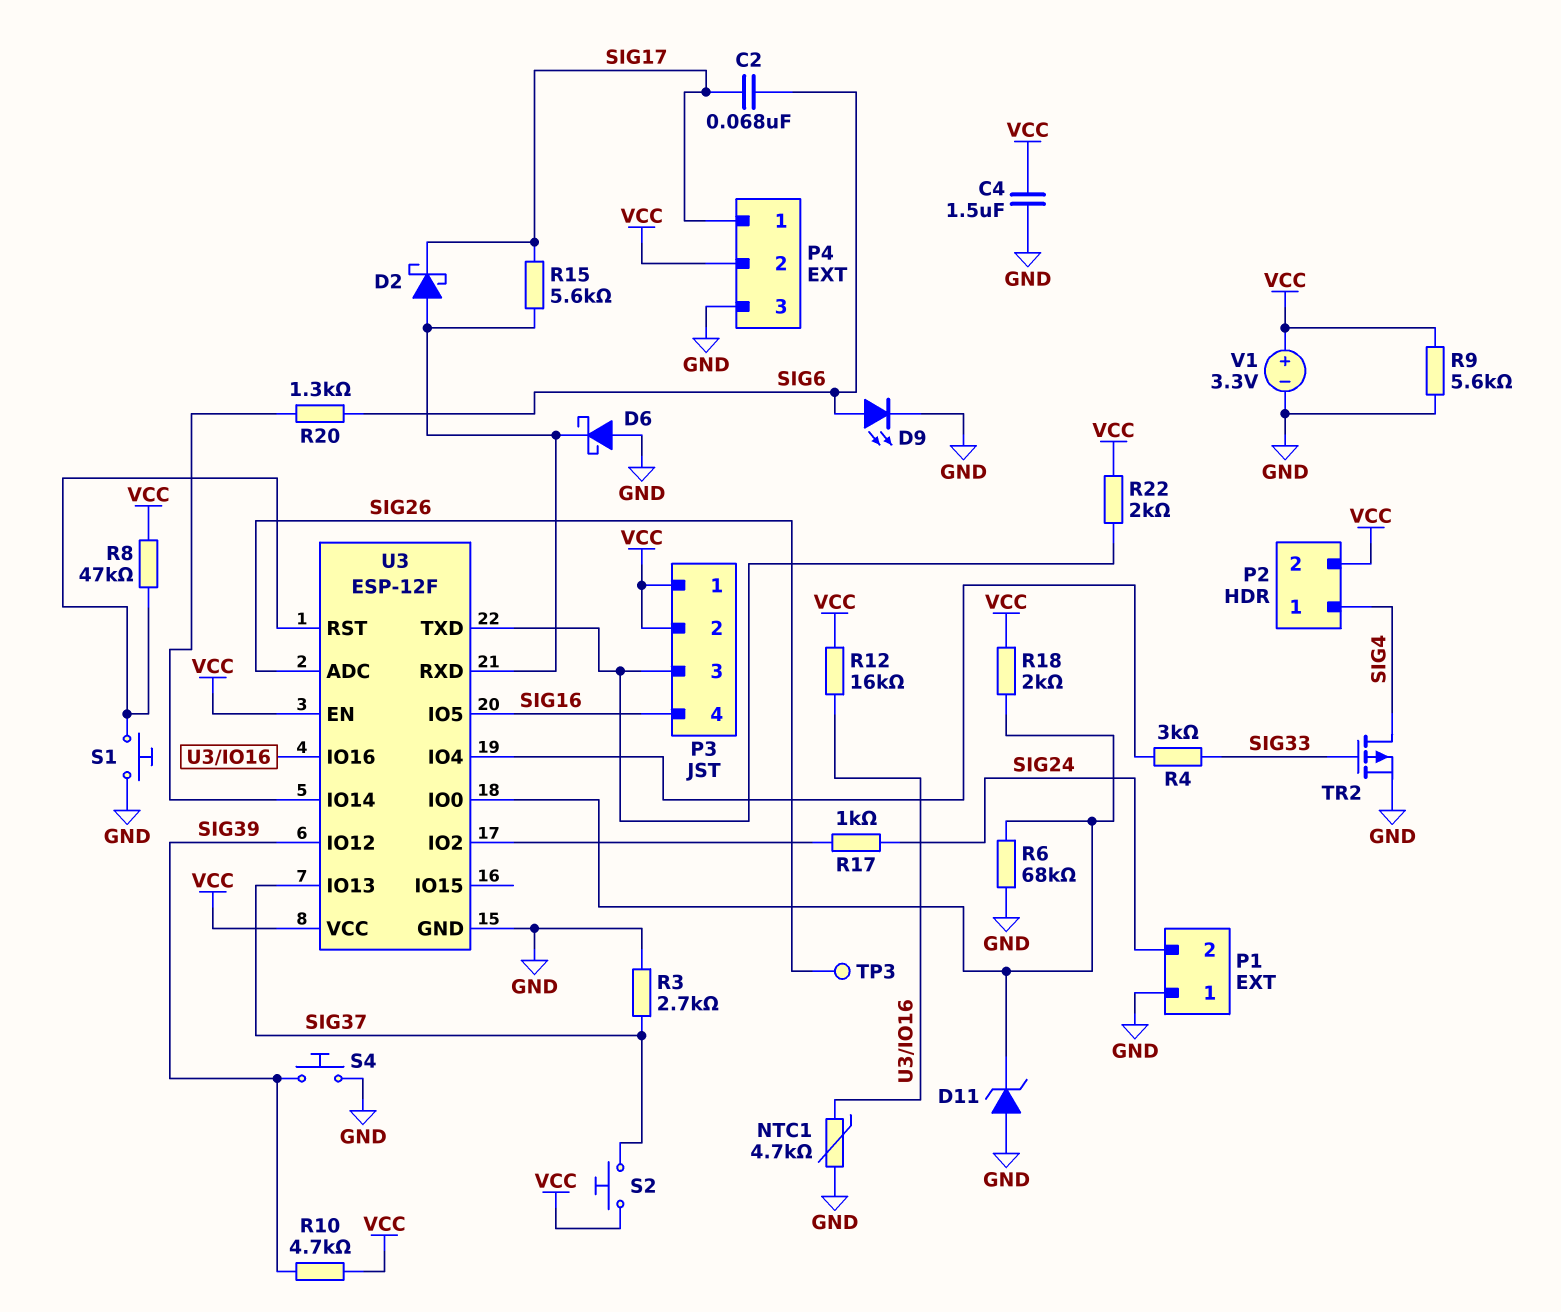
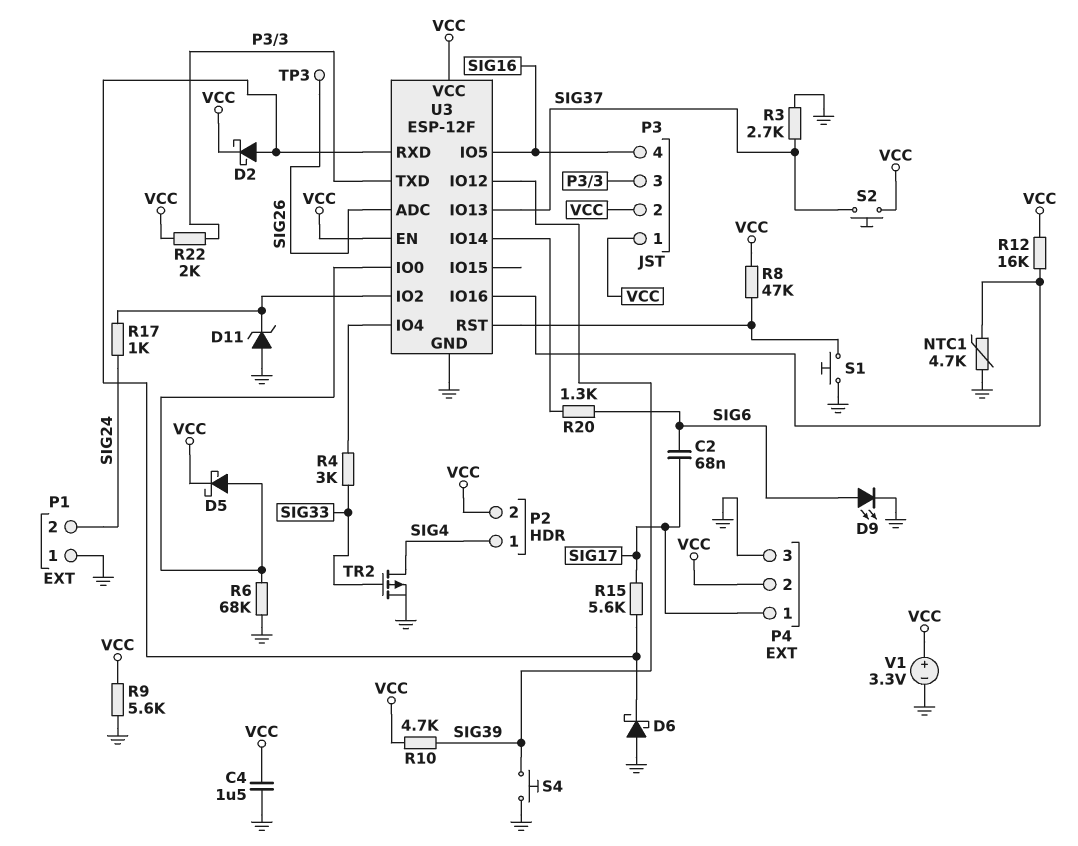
D2: schottky (A U3/RXD, K SIG17) -> schottky (A U3/RXD, K VCC)
D5: none -> schottky (A U3/IO0, K VCC)
D11: zener (A GND, K U3/IO0) -> zener (A GND, K U3/IO2)
R18: 2k (U3/IO0, VCC) -> none

